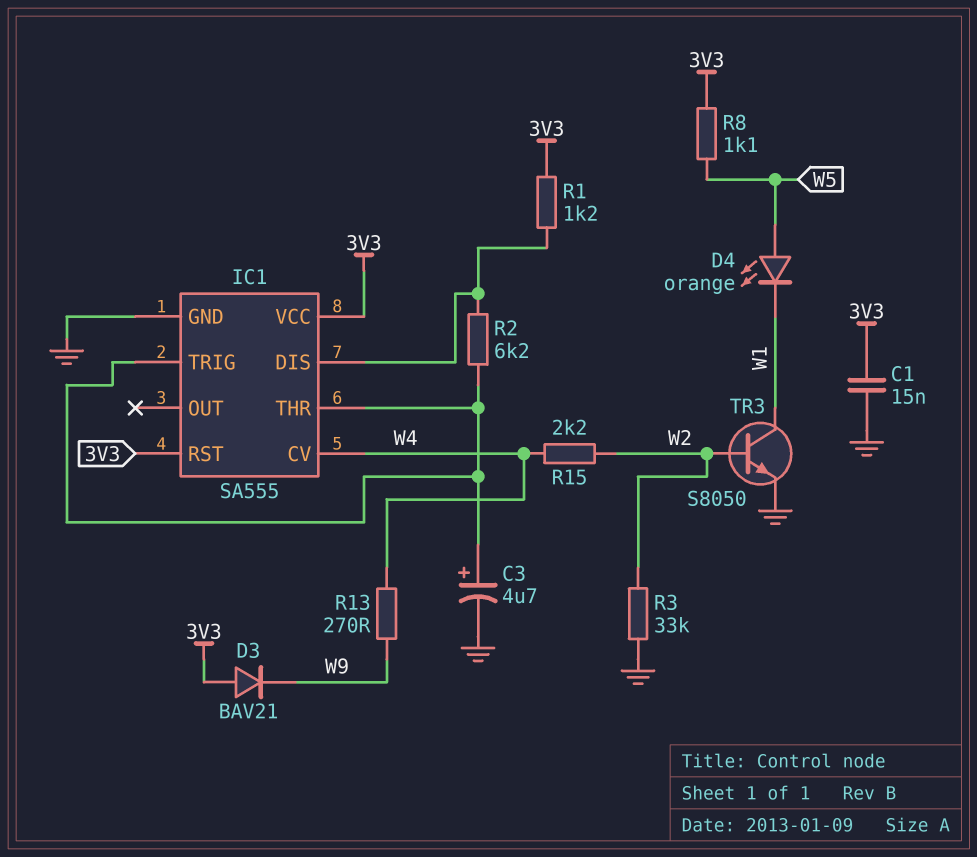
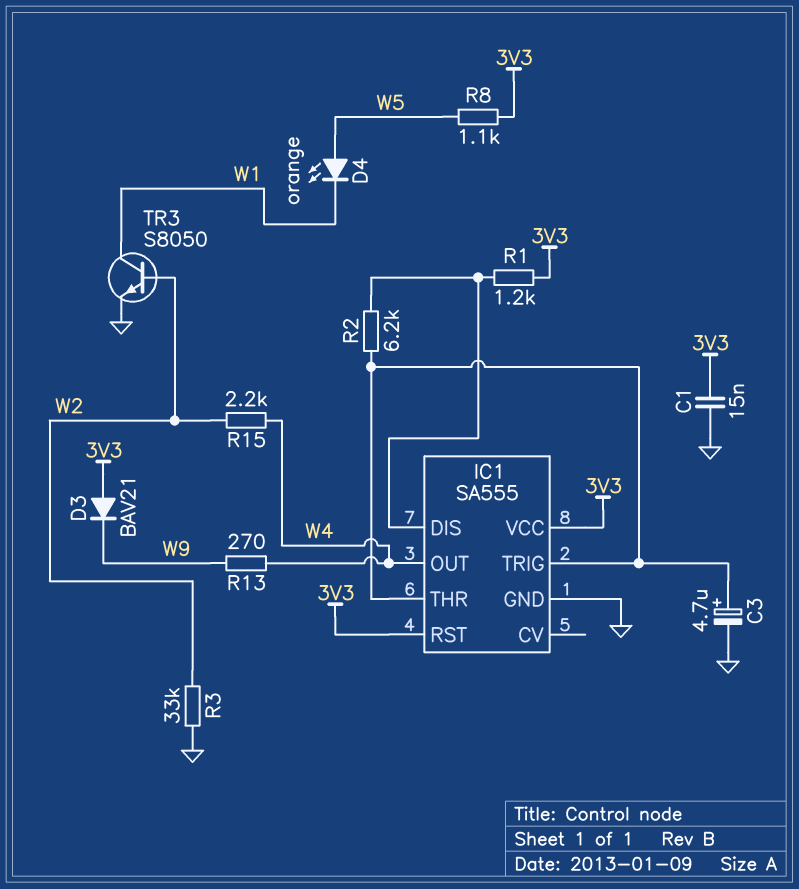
IC1 pin CV: W4 -> none
IC1 pin OUT: none -> W4

